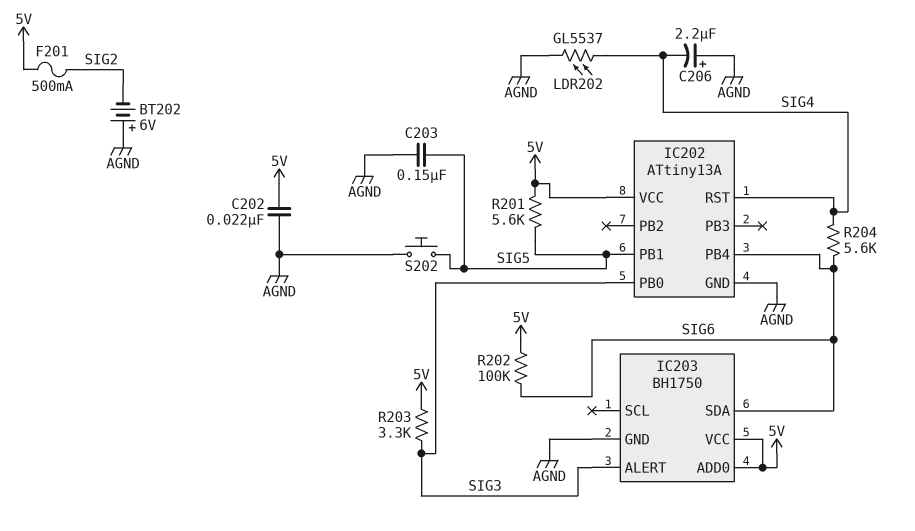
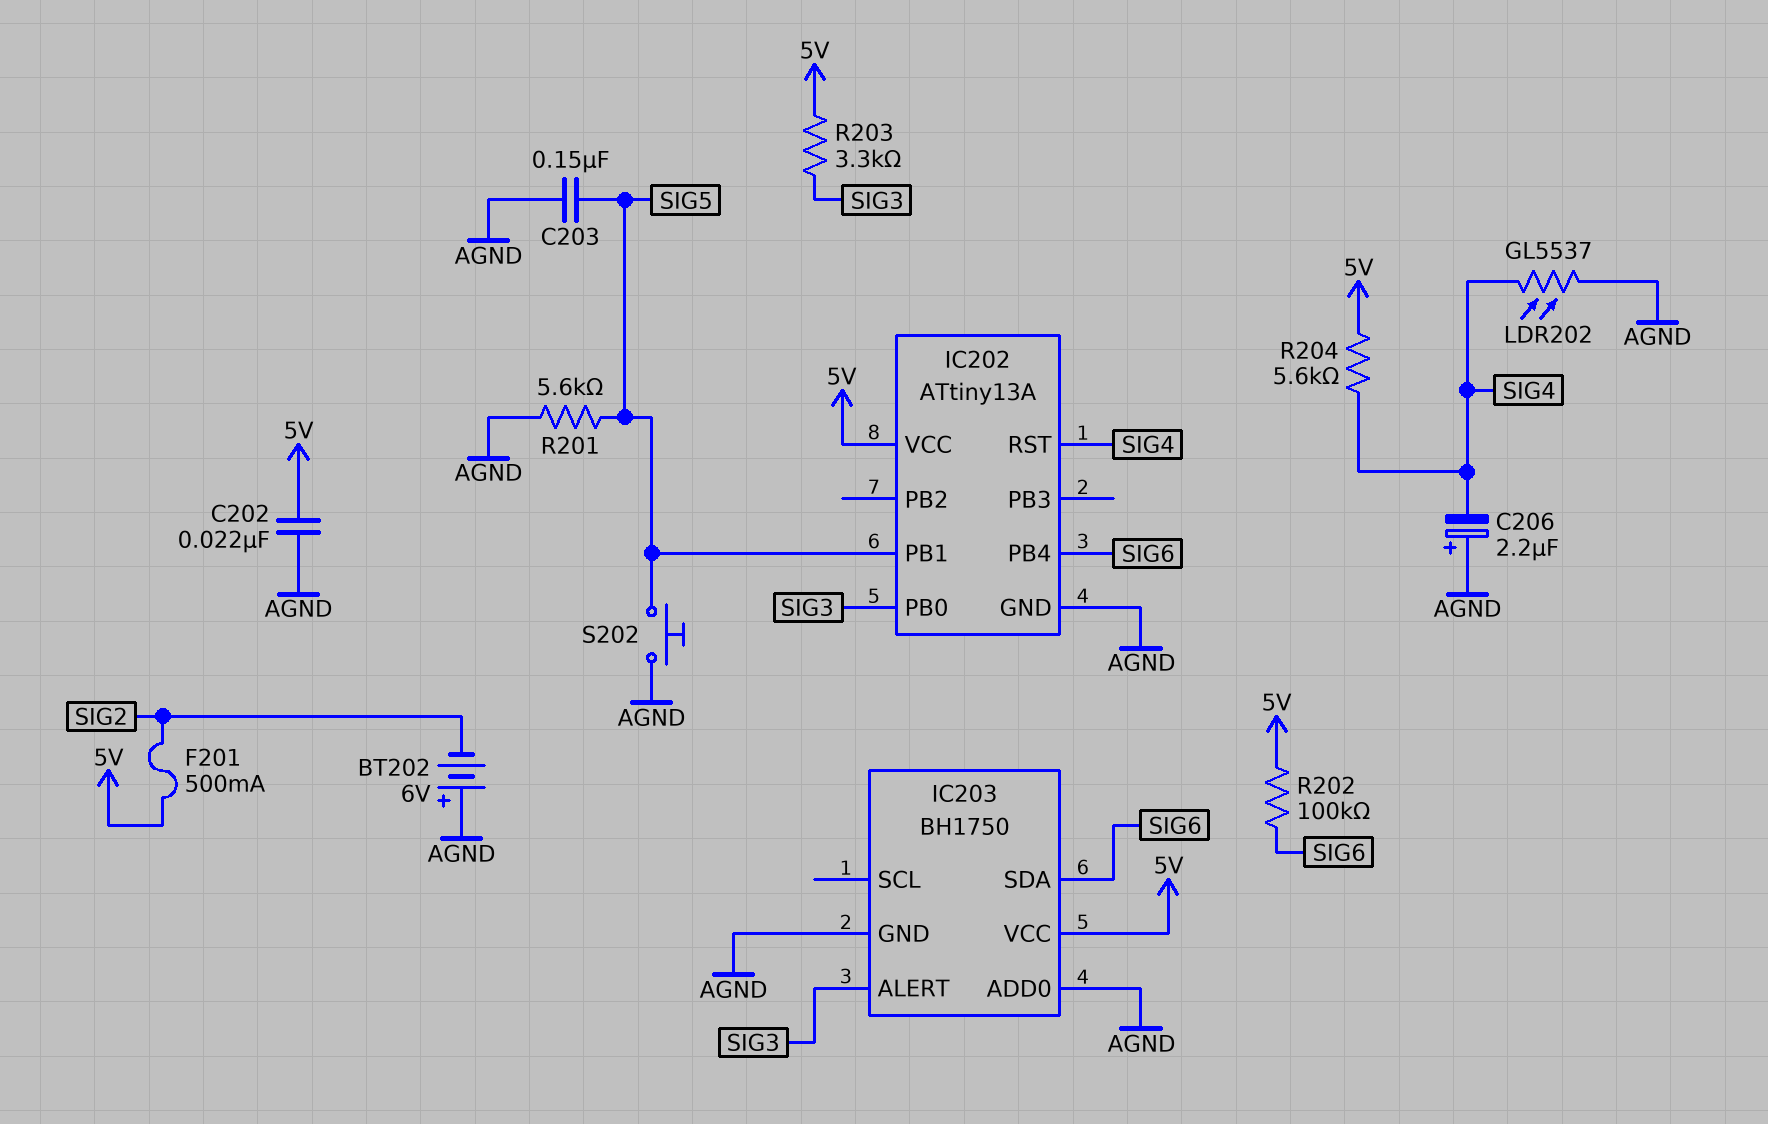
IC203 pin ADD0: 5V -> AGND
R201: 5.6k (5V, SIG5) -> 5.6k (AGND, SIG5)
R204: 5.6k (SIG4, SIG6) -> 5.6k (5V, SIG4)

